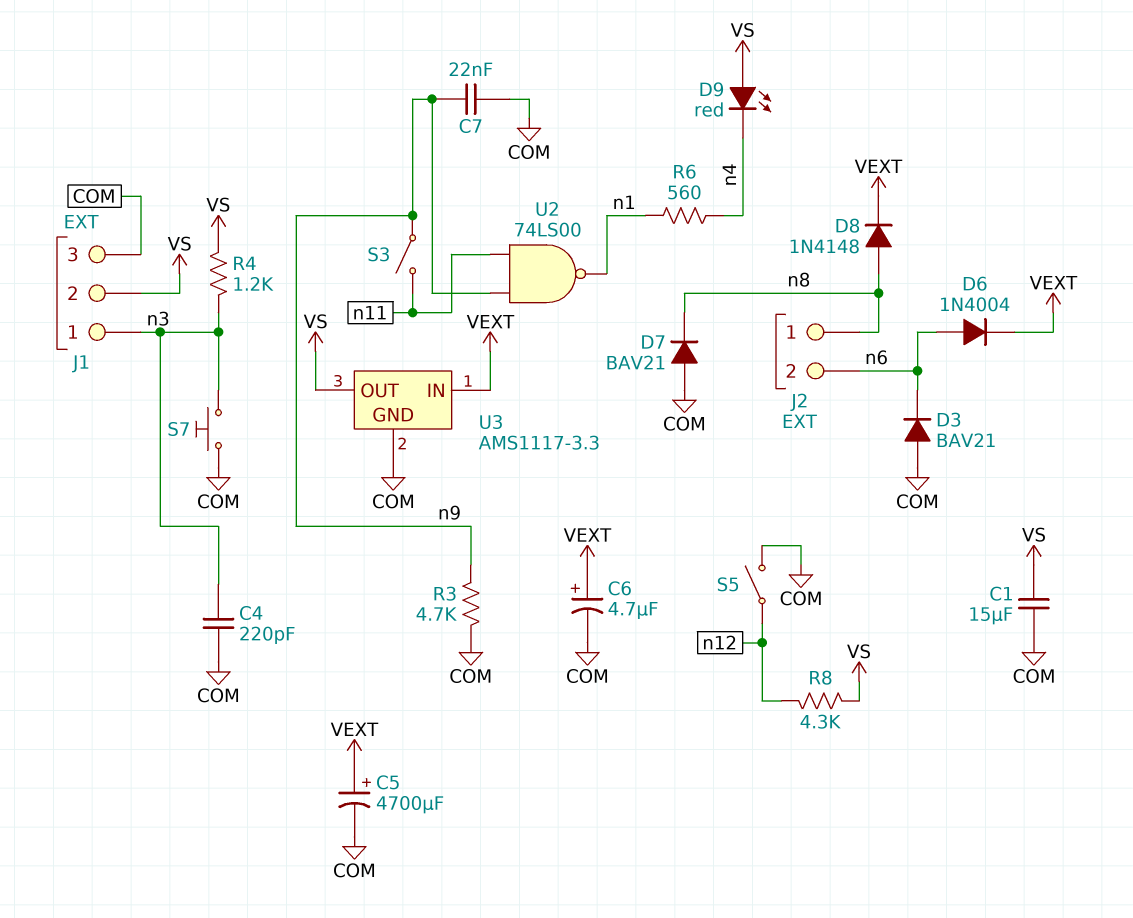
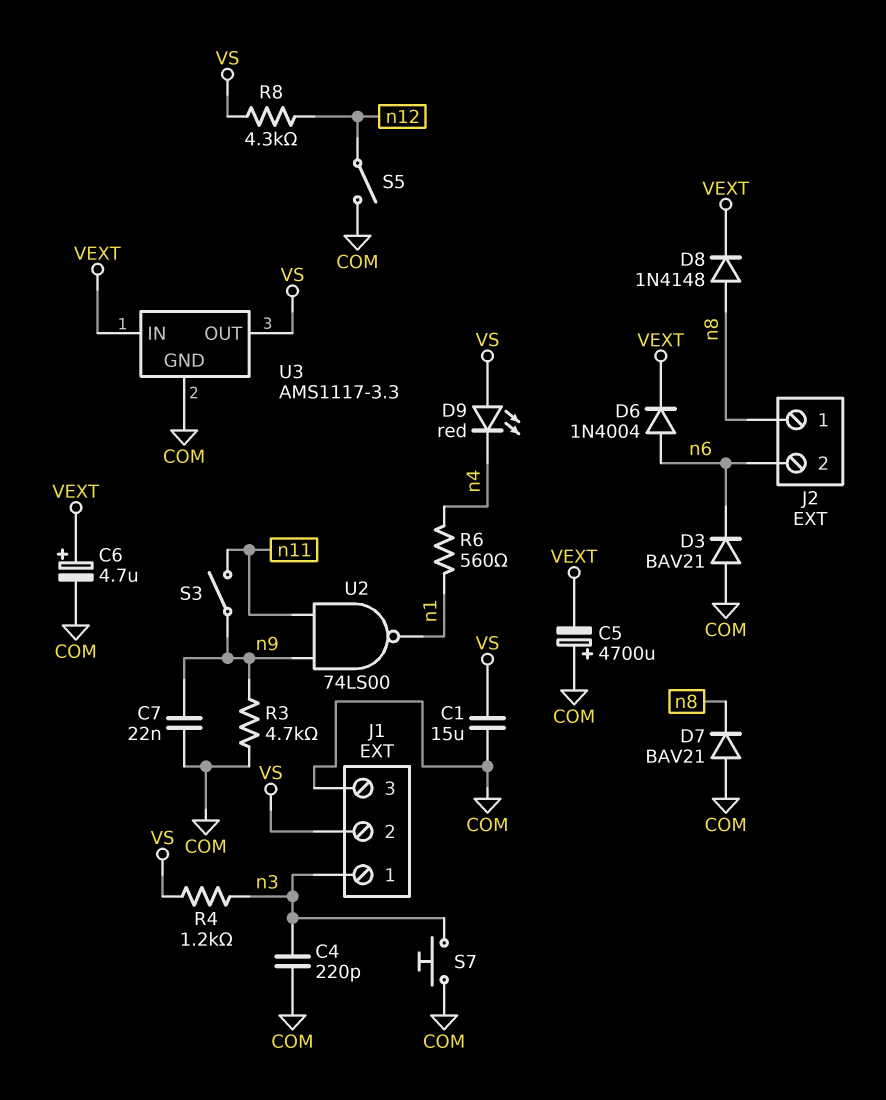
C5: 4700uF (plus VEXT, minus COM) -> 4700uF (plus COM, minus VEXT)

